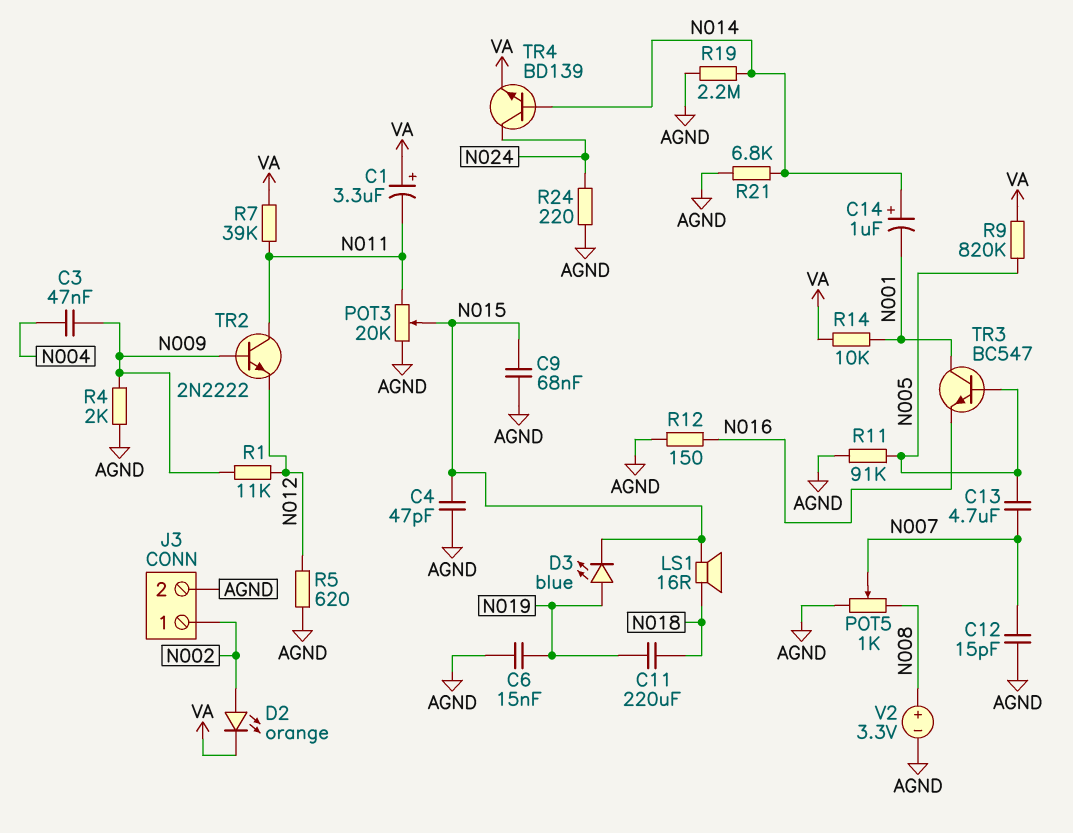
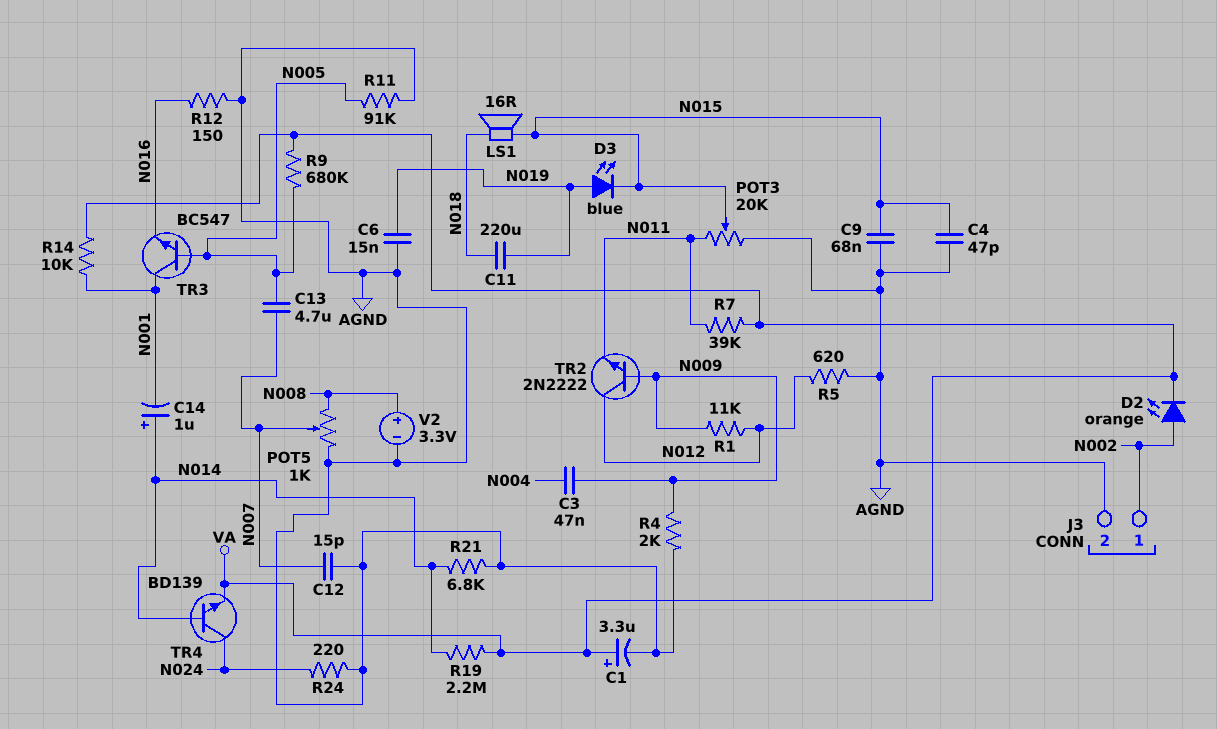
C1: 3.3uF (plus VA, minus N011) -> 3.3uF (plus VA, minus AGND)
R9: 820k (N005, VA) -> 680k (N005, VA)
R19: 2.2M (AGND, N014) -> 2.2M (N014, VA)
TR2: NPN 2N2222 (B N009, C N011, E N012) -> NPN 2N2222 (B N009, C N012, E N011)

